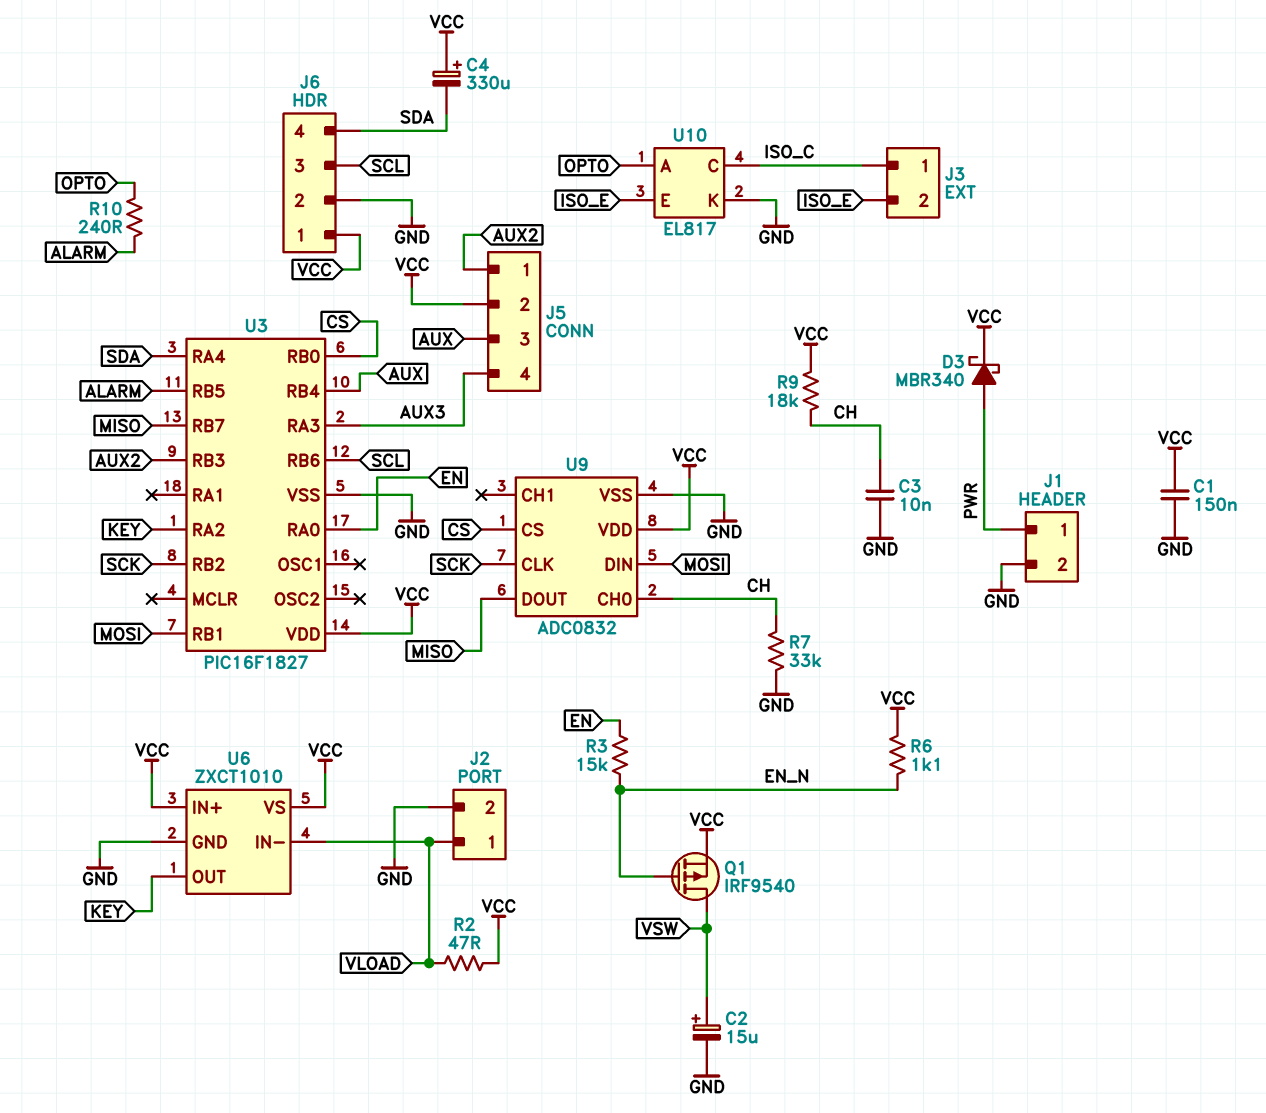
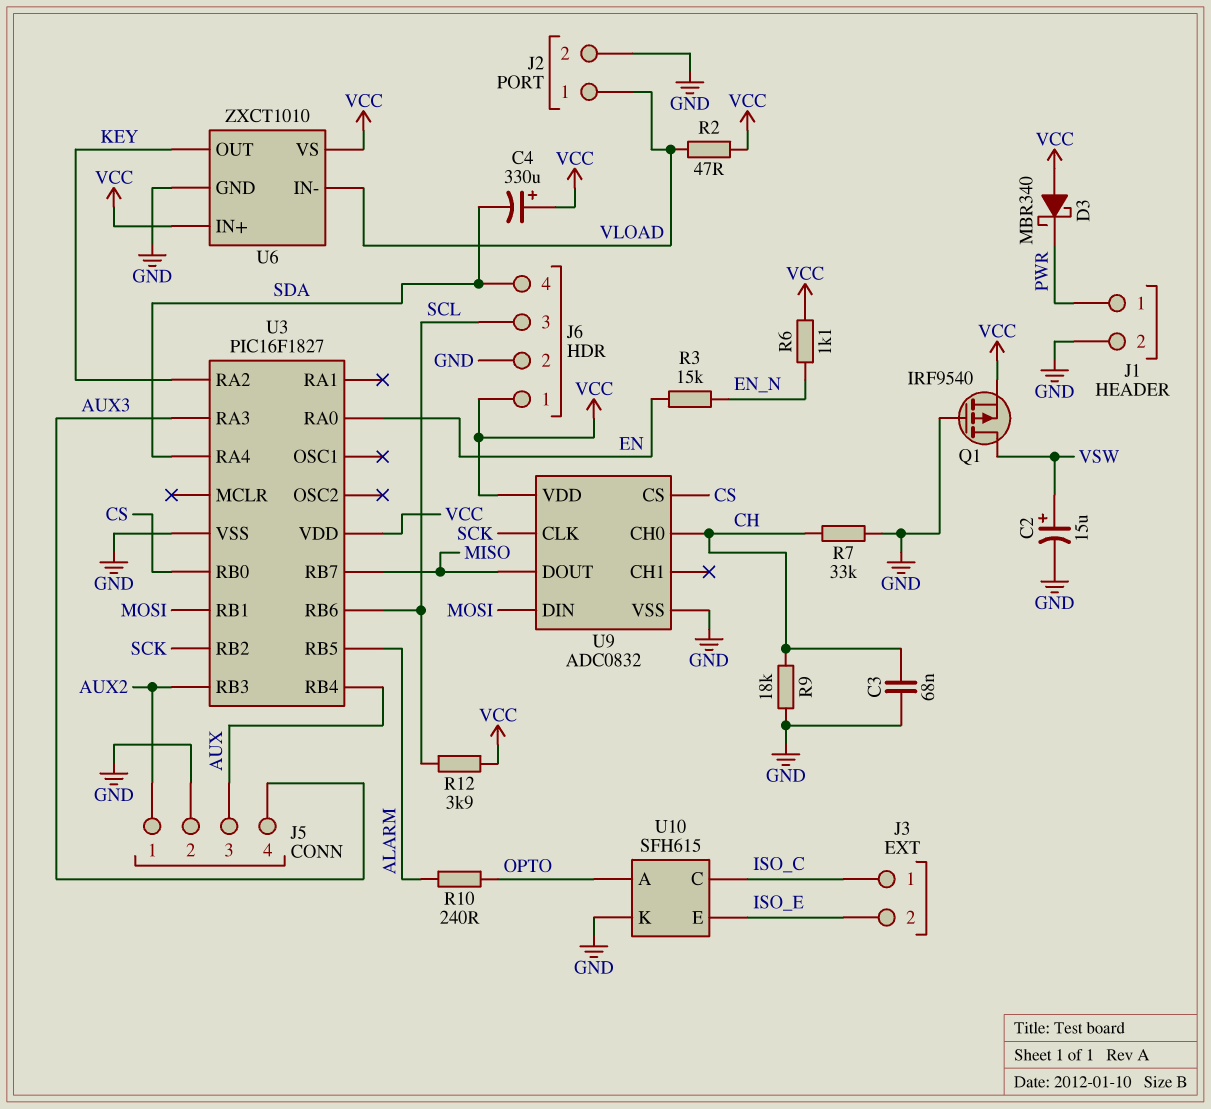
C1: 150nF (GND, VCC) -> none
C3: 10nF (CH, GND) -> 68nF (CH, GND)
D3: schottky MBR340 (A PWR, K VCC) -> schottky MBR340 (A VCC, K PWR)
J5 pin 2: VCC -> GND
Q1: PMOS IRF9540 (G EN_N, D VSW, S VCC) -> PMOS IRF9540 (G GND, D VSW, S VCC)
R9: 18k (CH, VCC) -> 18k (CH, GND)
R12: none -> 3.9k (SCL, VCC)
U10: EL817 -> SFH615

